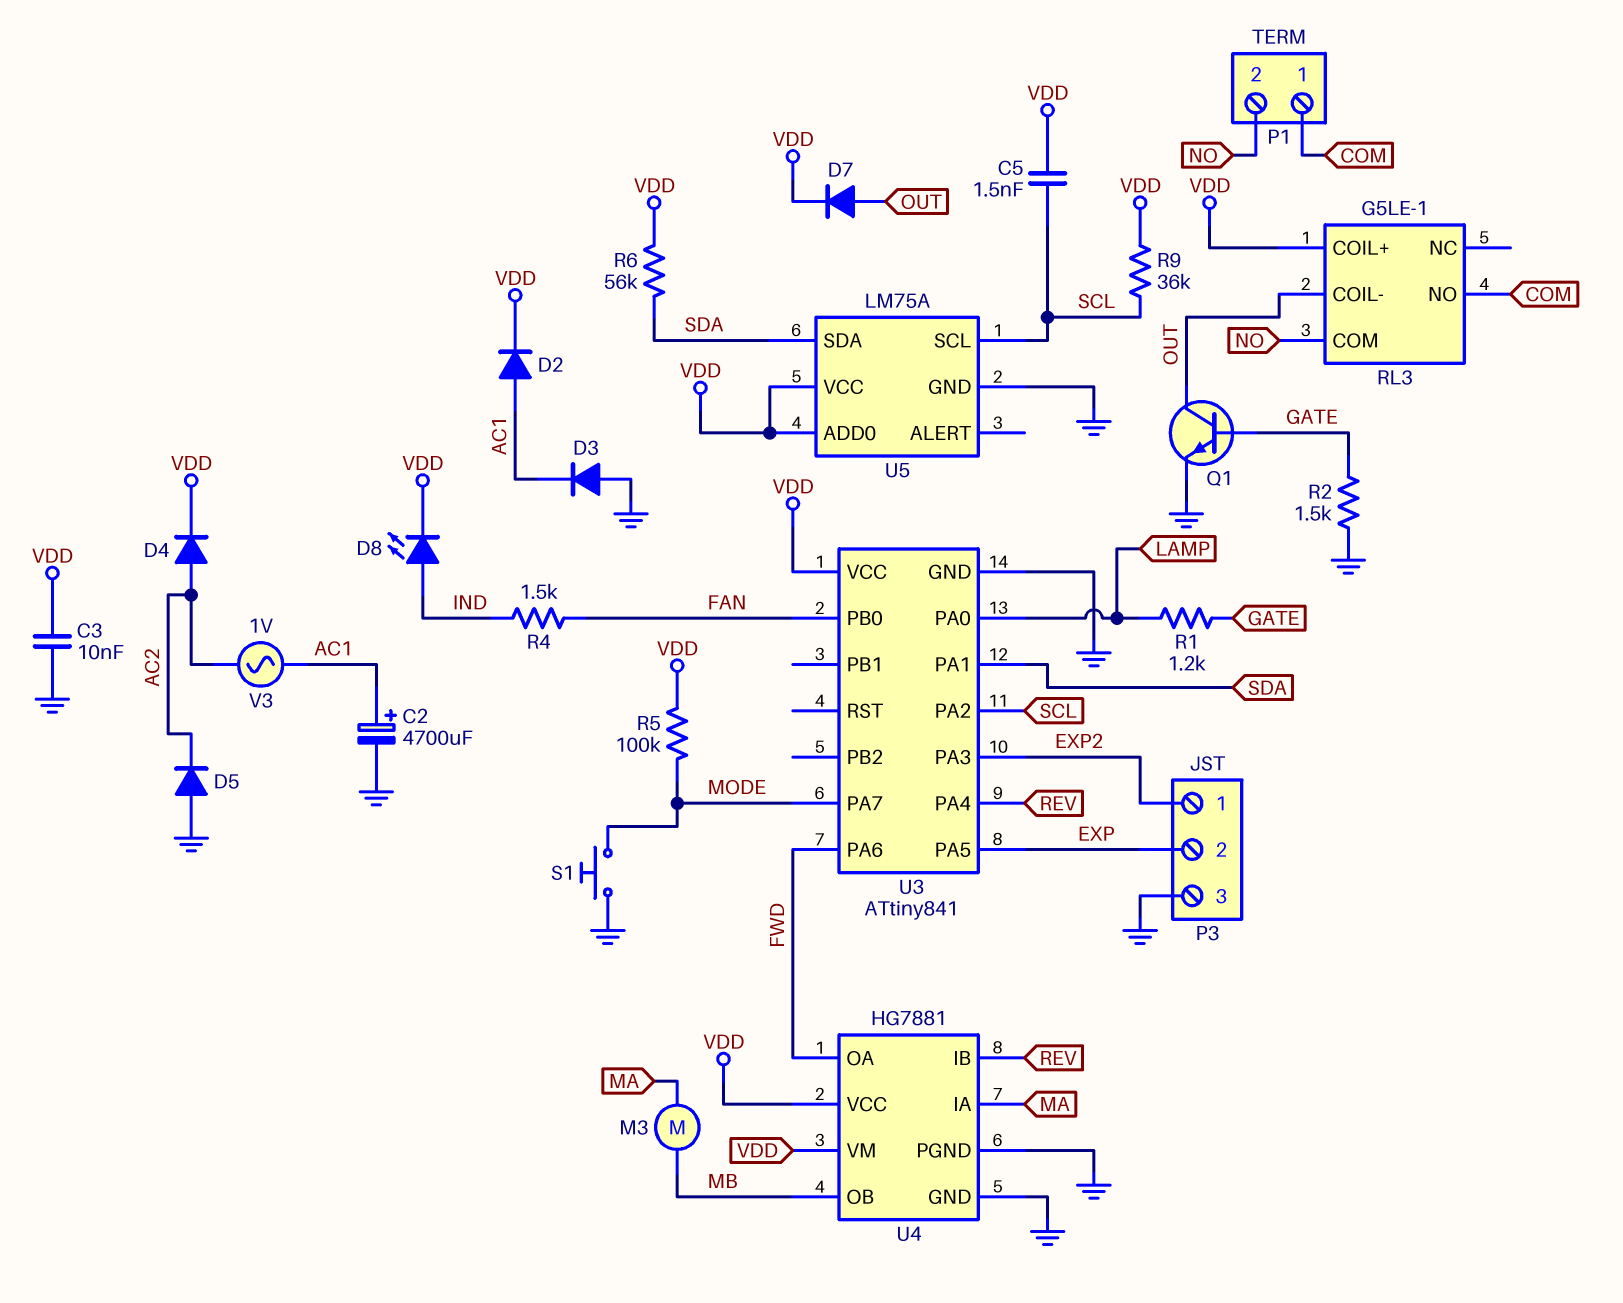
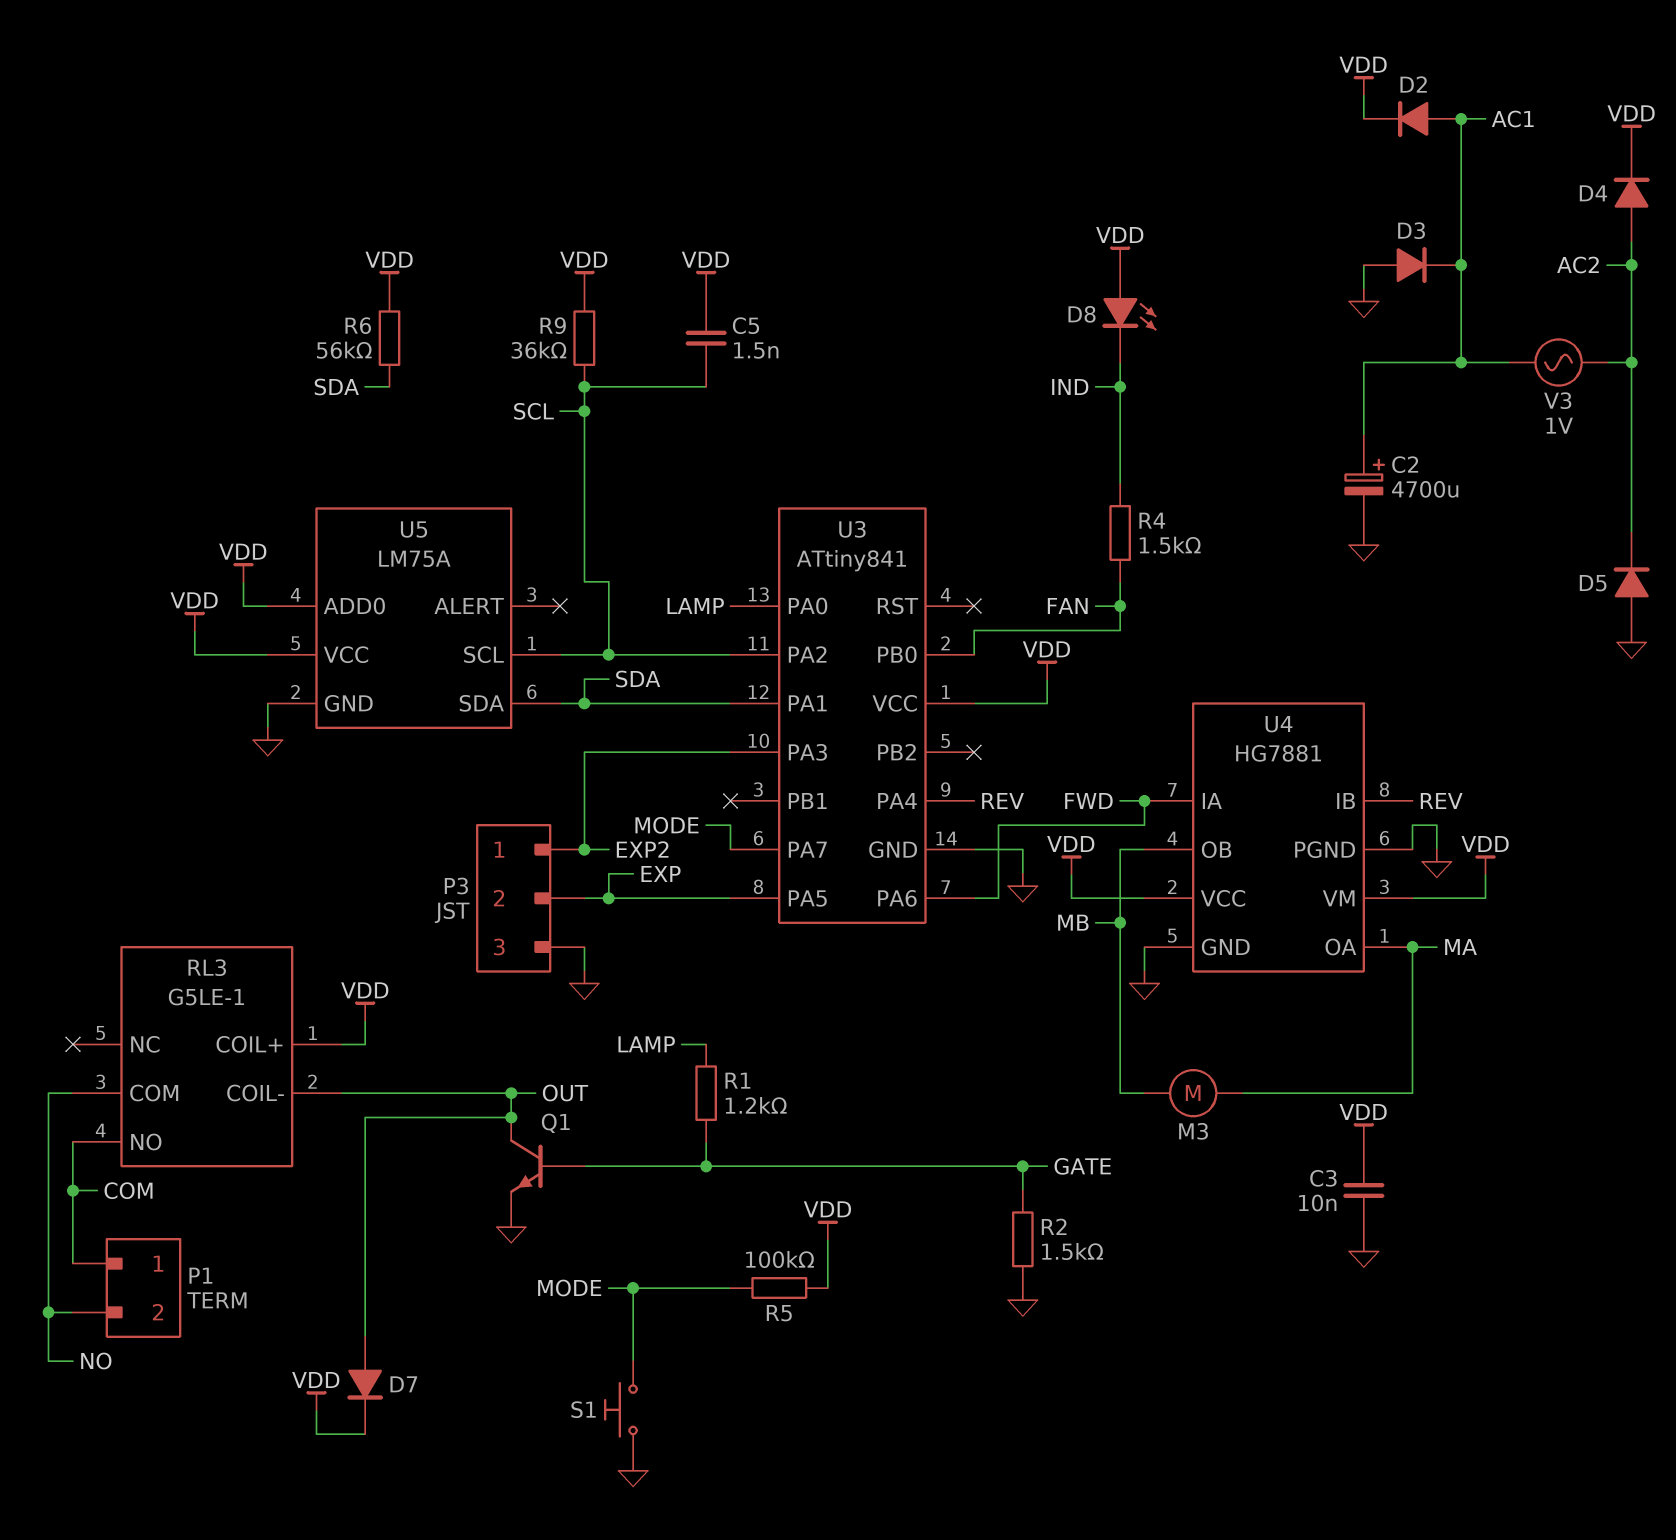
D8: LED (A IND, K VDD) -> LED (A VDD, K IND)
U4 pin IA: MA -> FWD
U4 pin OA: FWD -> MA

